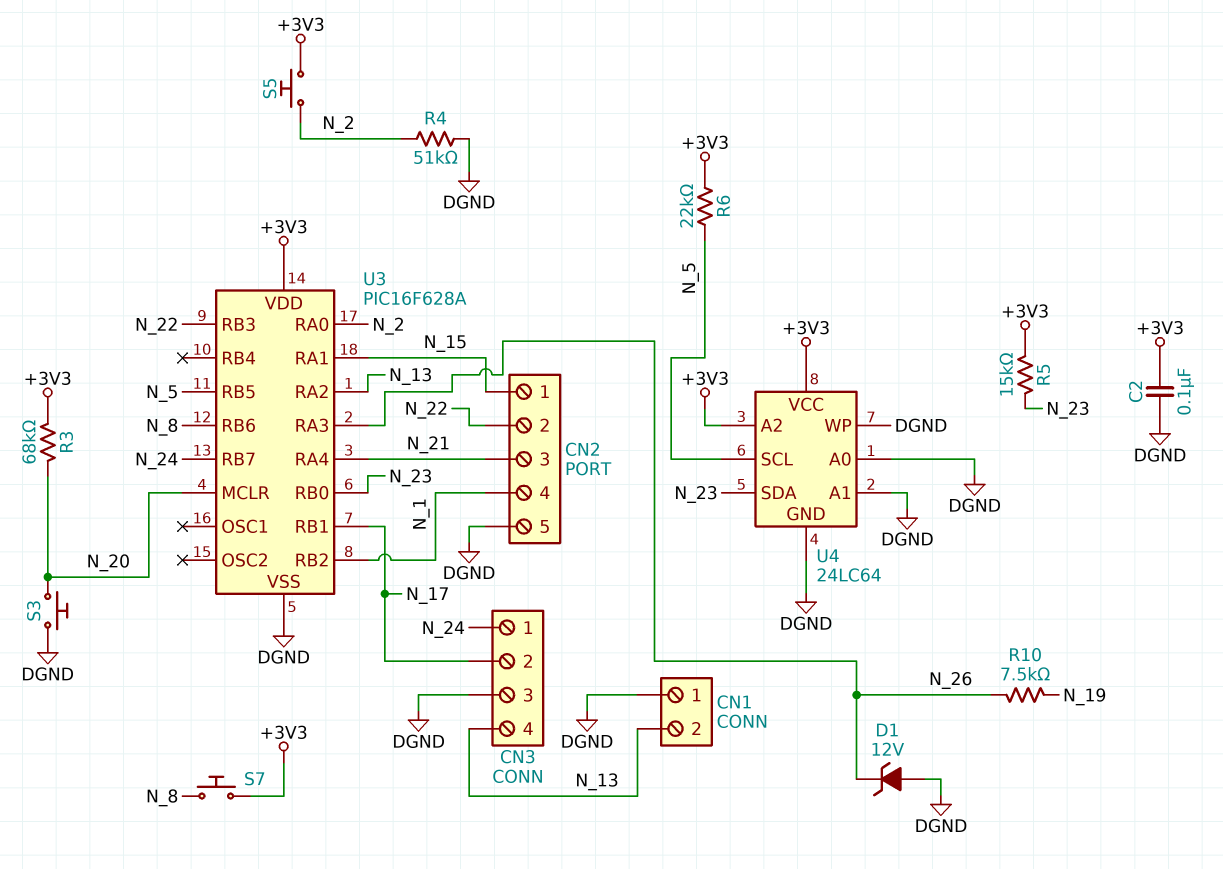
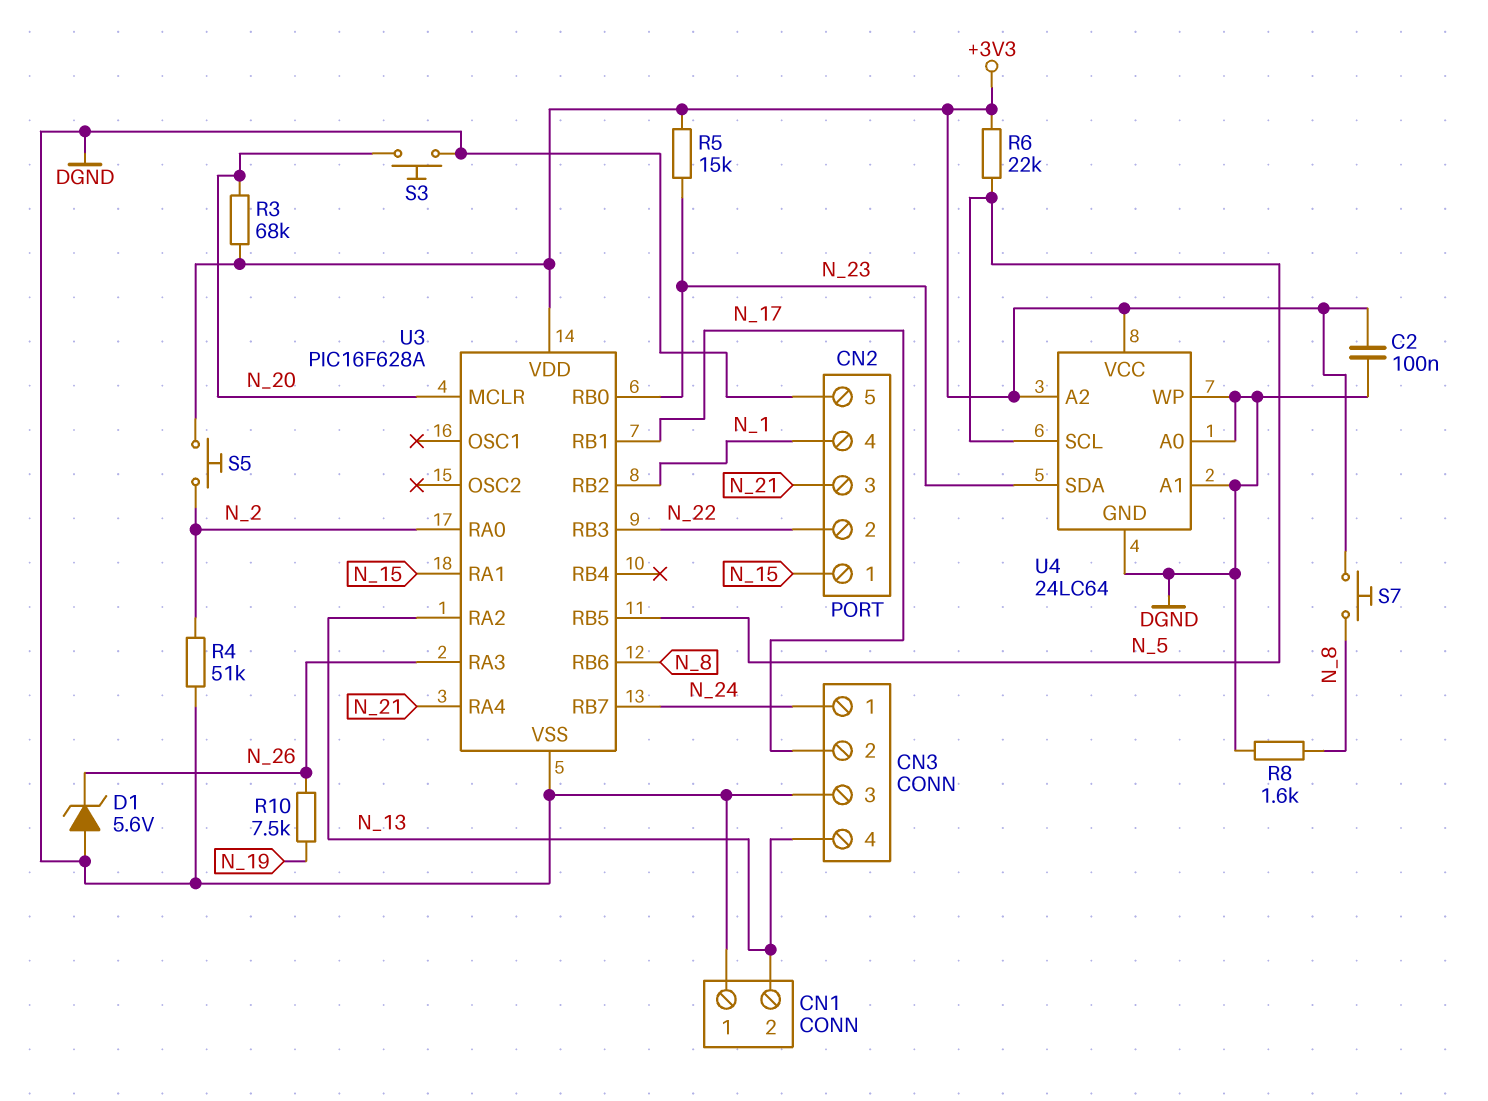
D1: zener 12V (A DGND, K N_26) -> zener 5.6V (A DGND, K N_26)
R8: none -> 1.6k (DGND, N_8)

